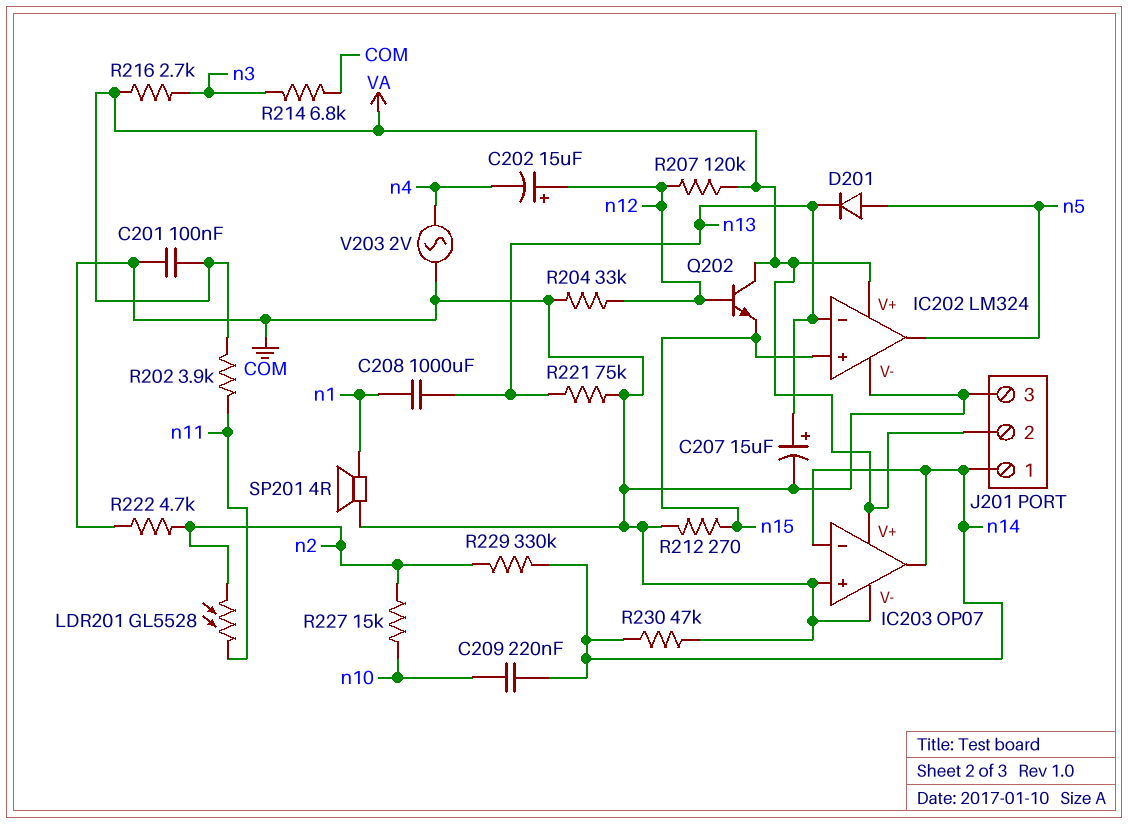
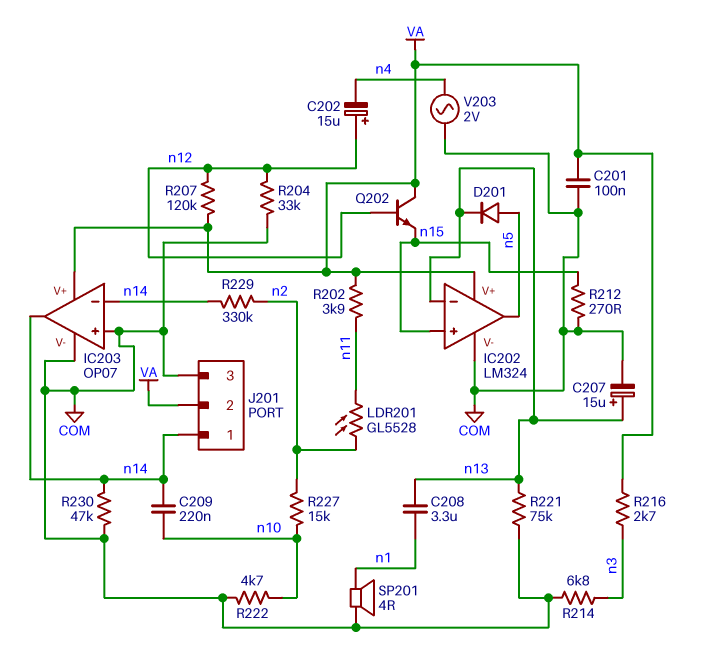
C208: 1000uF (n1, n13) -> 3.3uF (n1, n13)
R222: 4.7k (COM, n2) -> 4.7k (COM, n10)

